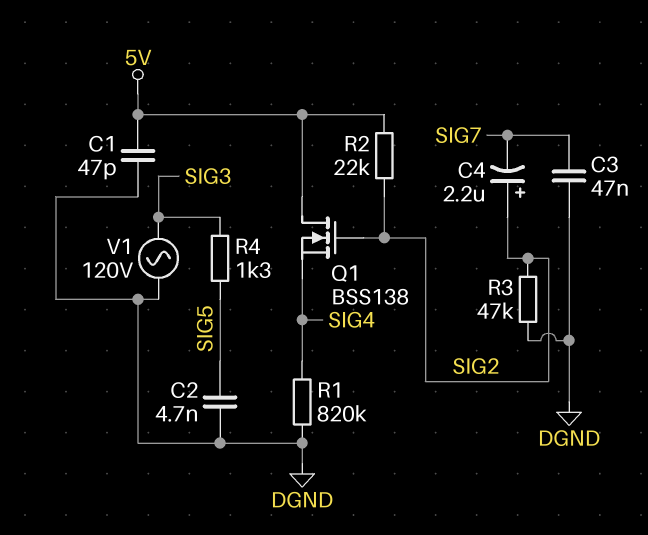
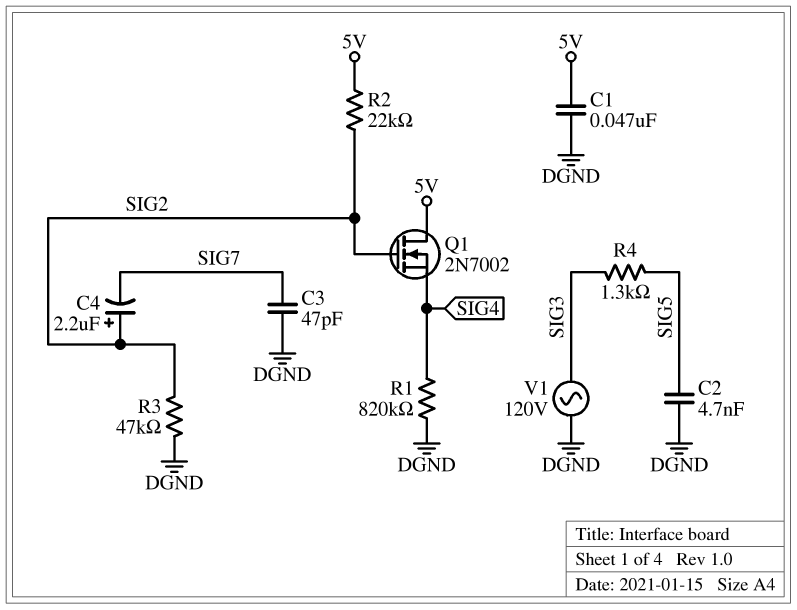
C1: 47pF (5V, DGND) -> 47nF (5V, DGND)
C3: 47nF (DGND, SIG7) -> 47pF (DGND, SIG7)
Q1: NMOS BSS138 (G SIG2, D 5V, S SIG4) -> NMOS 2N7002 (G SIG2, D 5V, S SIG4)

